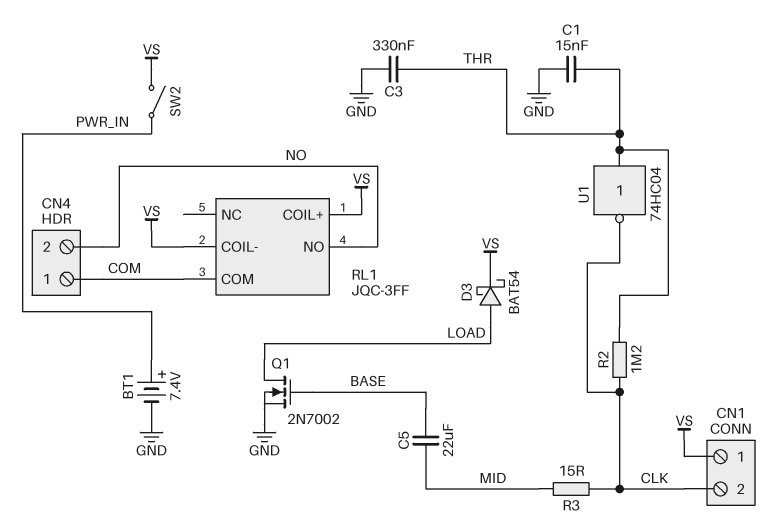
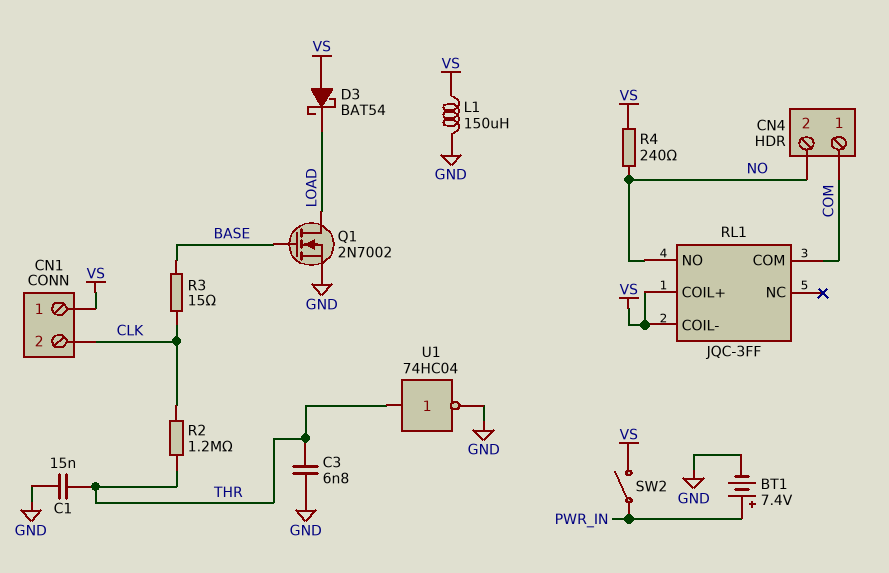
C3: 330nF (GND, THR) -> 6.8nF (GND, THR)
C5: 22uF (BASE, MID) -> none
D3: schottky BAT54 (A LOAD, K VS) -> schottky BAT54 (A VS, K LOAD)
L1: none -> 150uH (GND, VS)
R3: 15 (CLK, MID) -> 15 (BASE, CLK)
R4: none -> 240 (NO, VS)
U1: NOT 74HC04 (in THR, out CLK) -> NOT 74HC04 (in THR, out GND)

